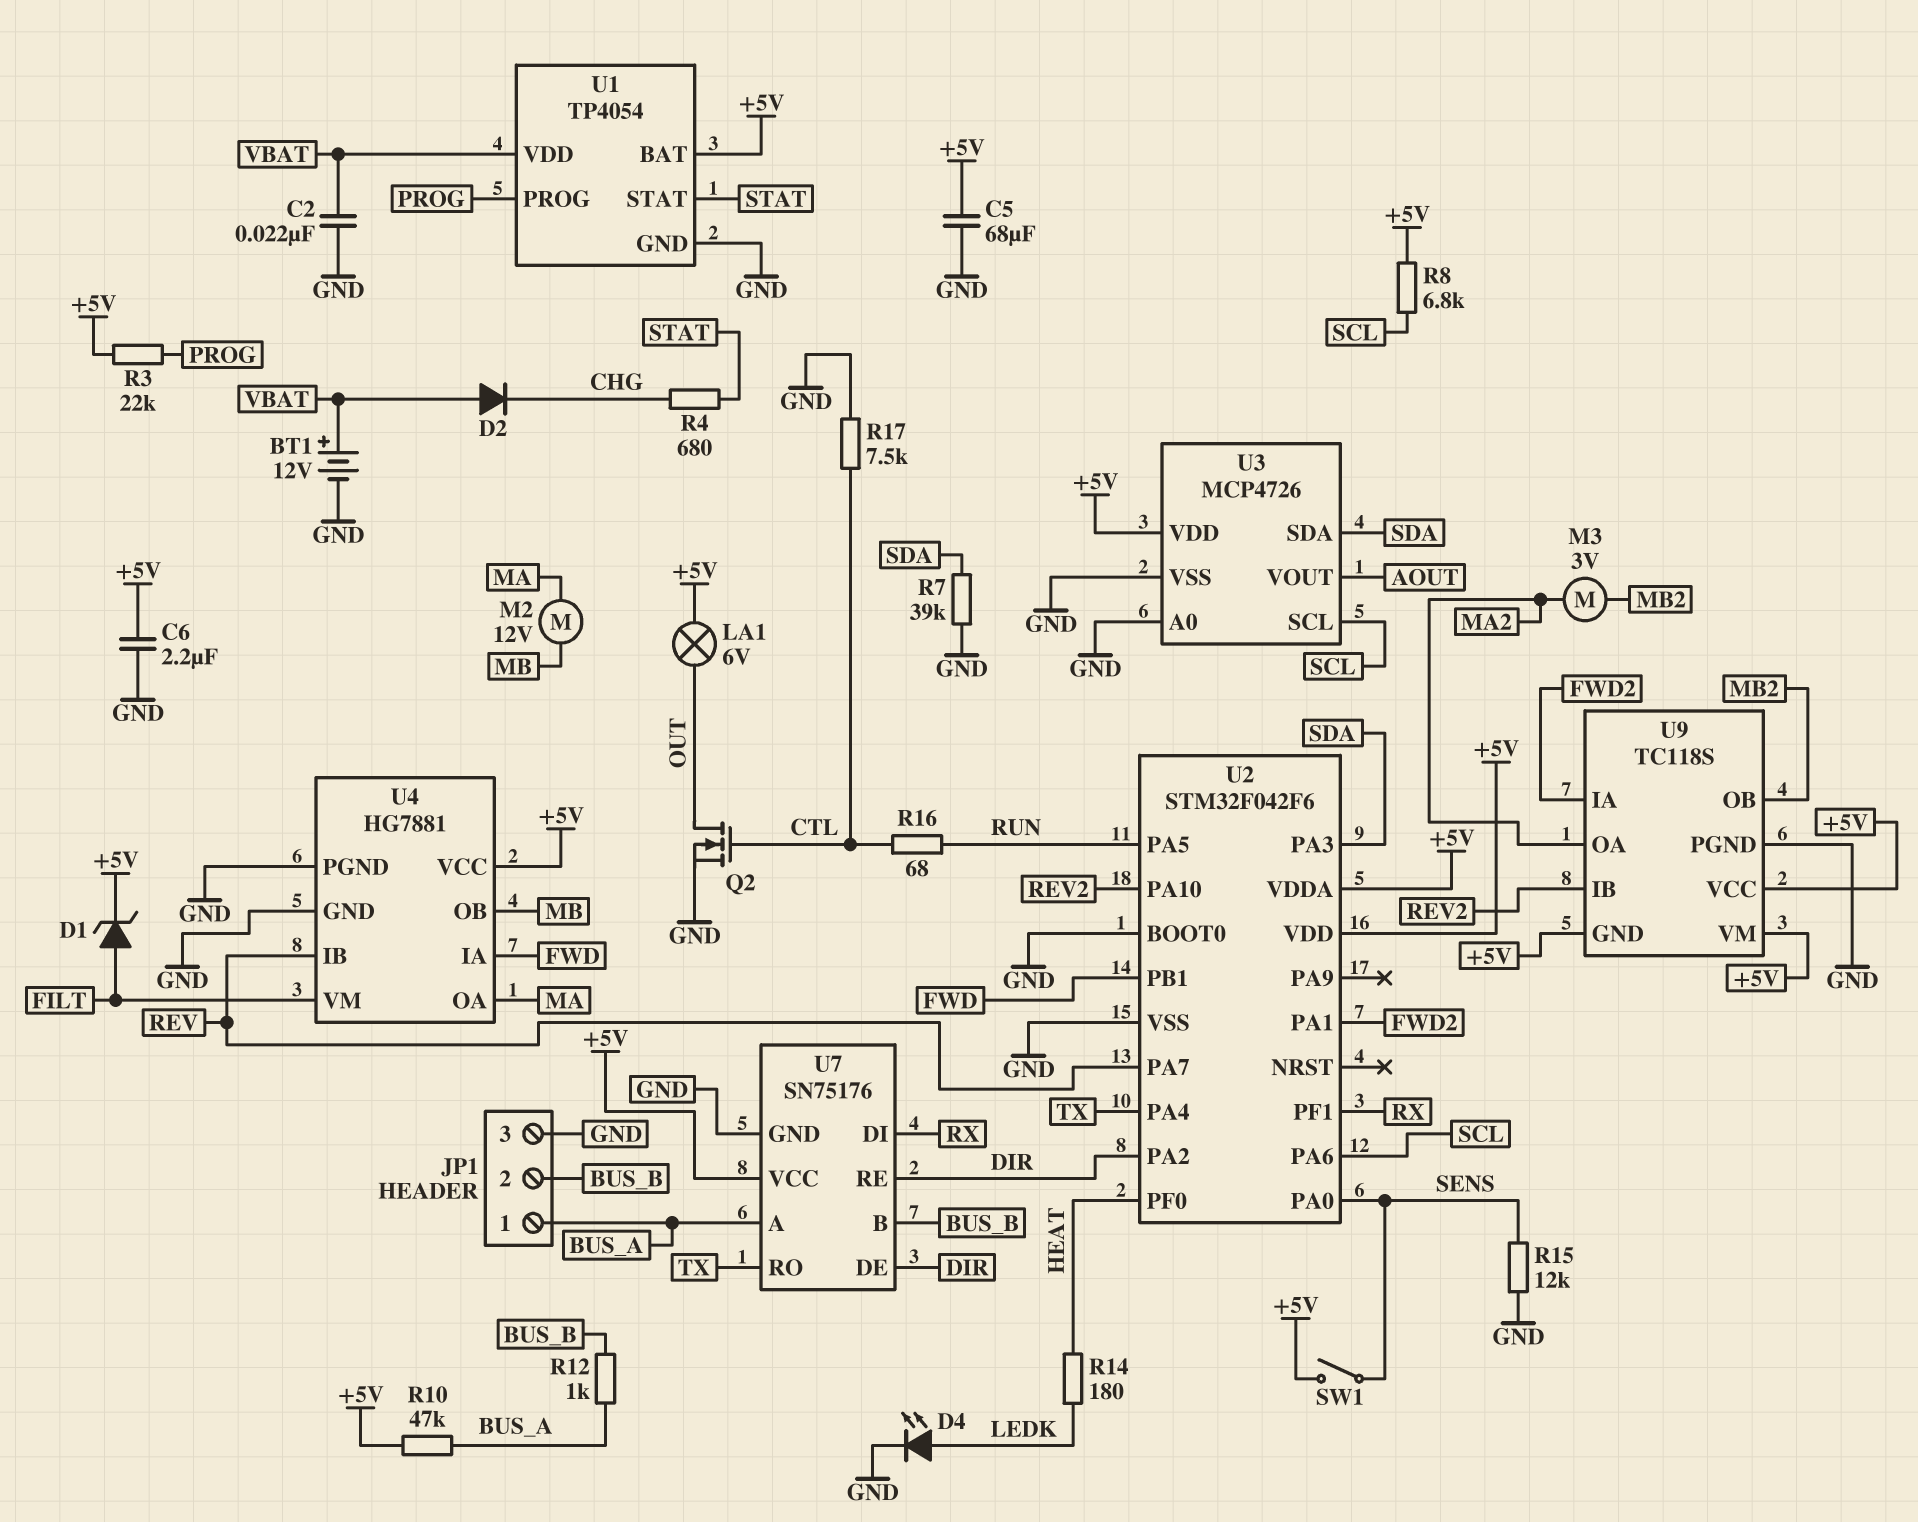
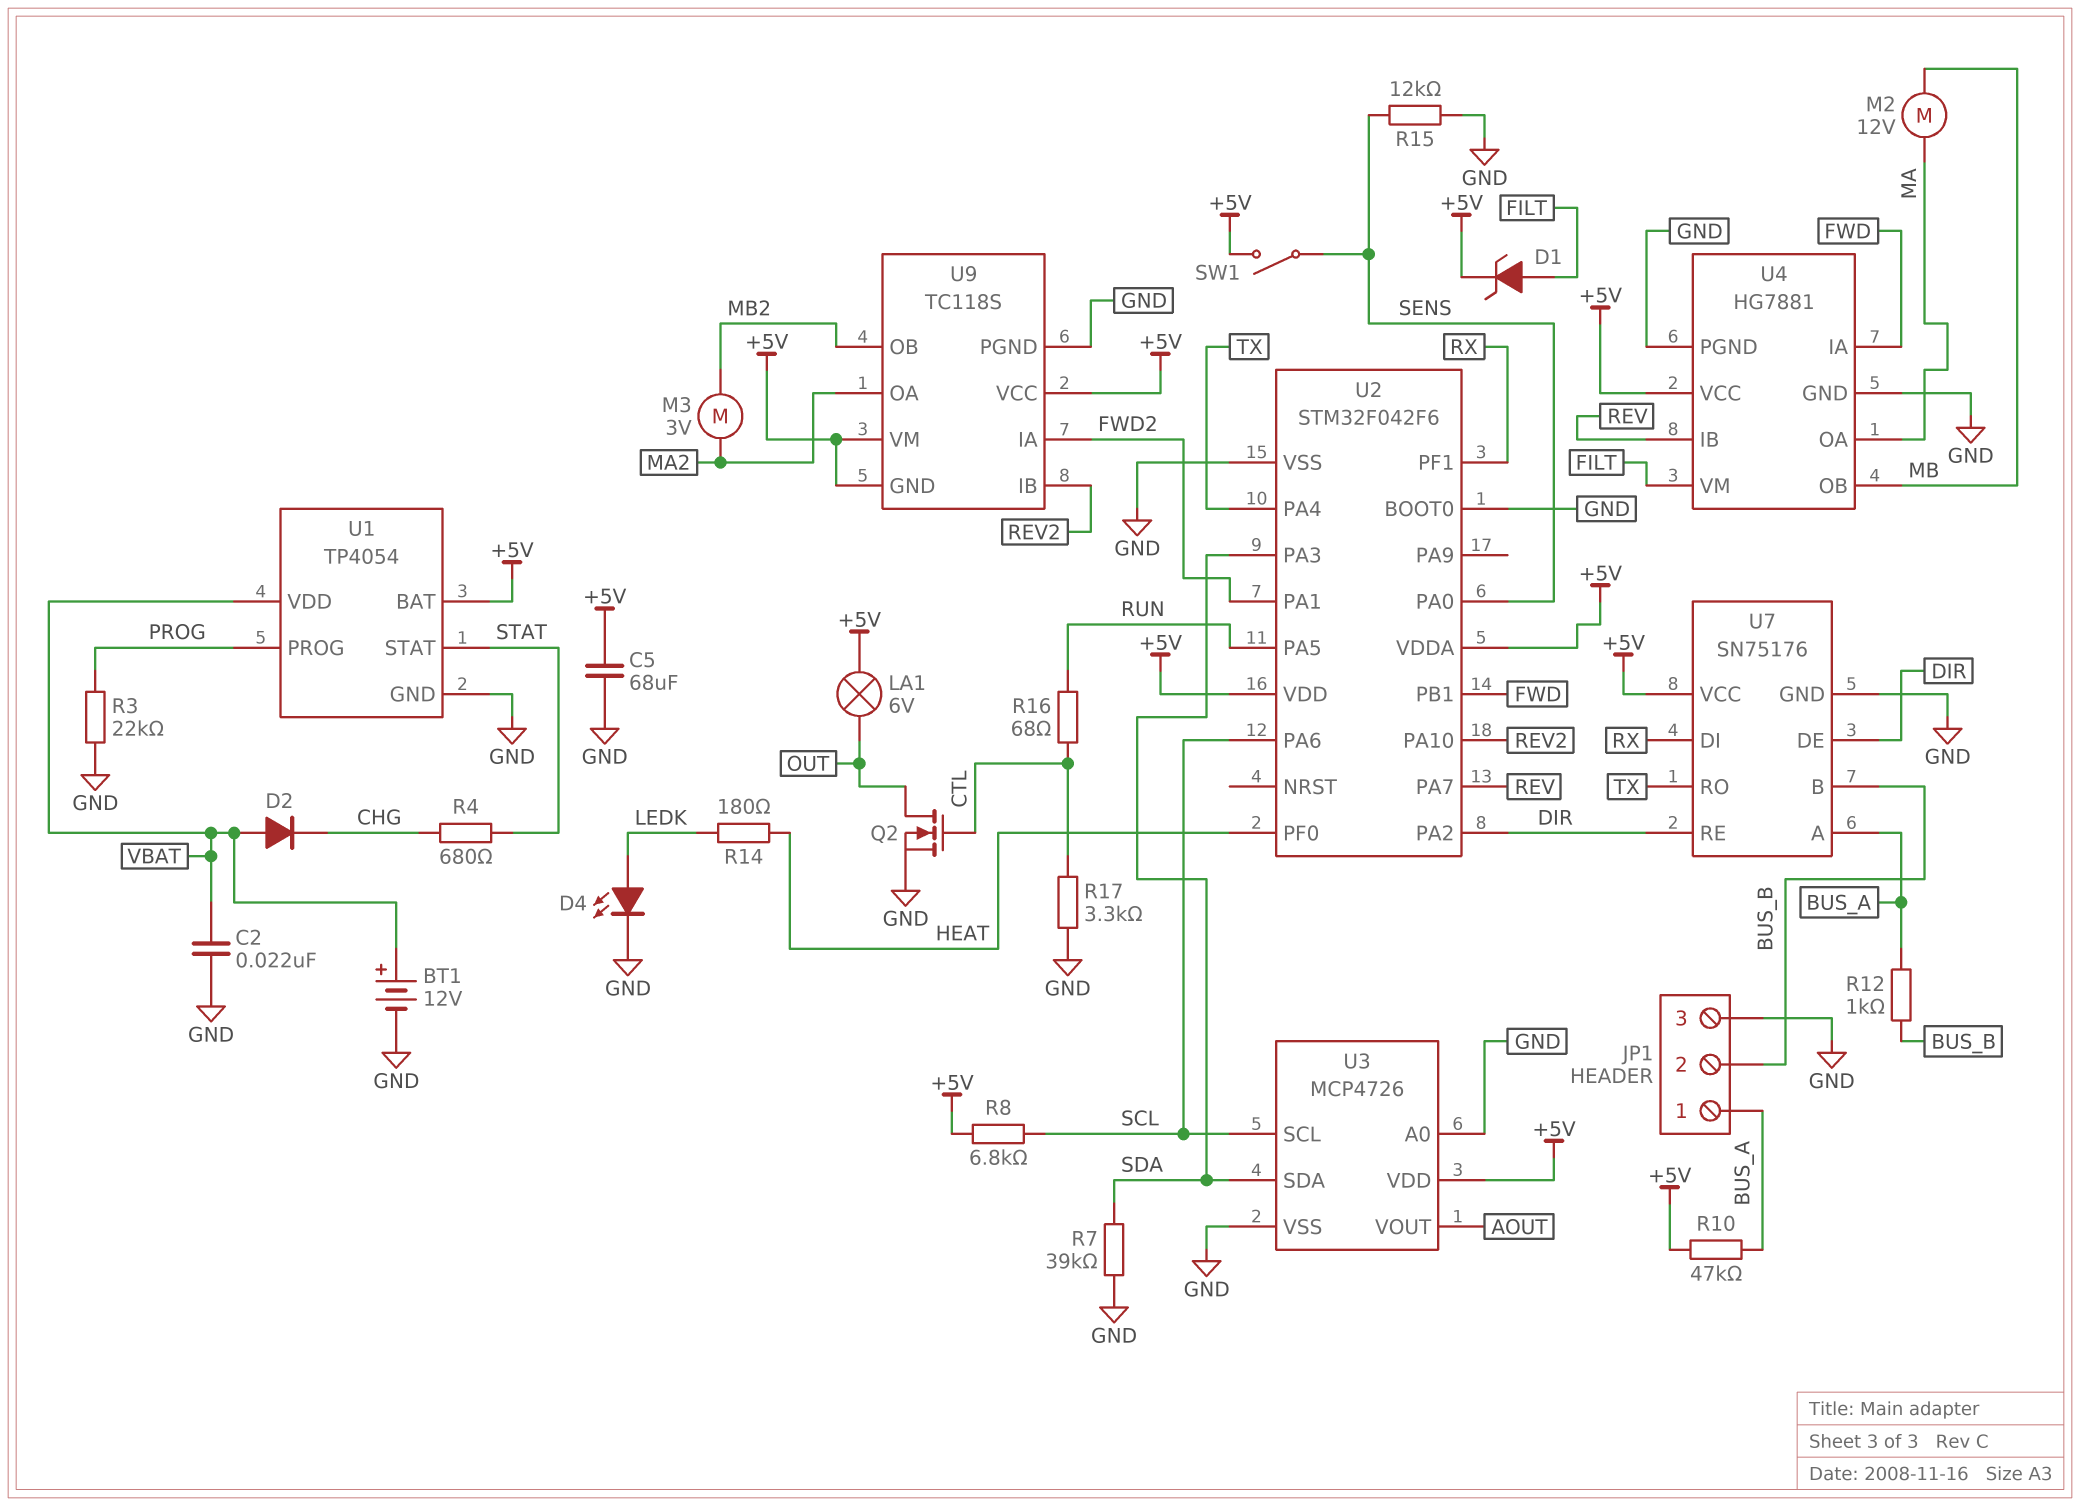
C6: 2.2uF (+5V, GND) -> none
R3: 22k (+5V, PROG) -> 22k (GND, PROG)
R17: 7.5k (CTL, GND) -> 3.3k (CTL, GND)

